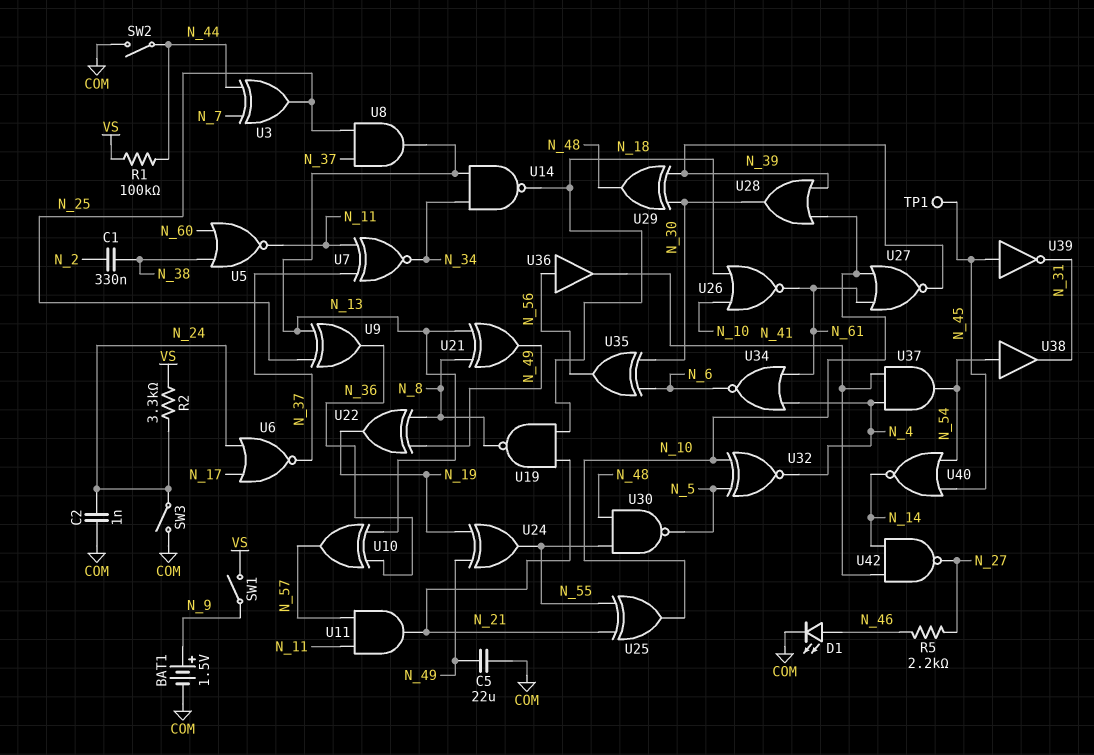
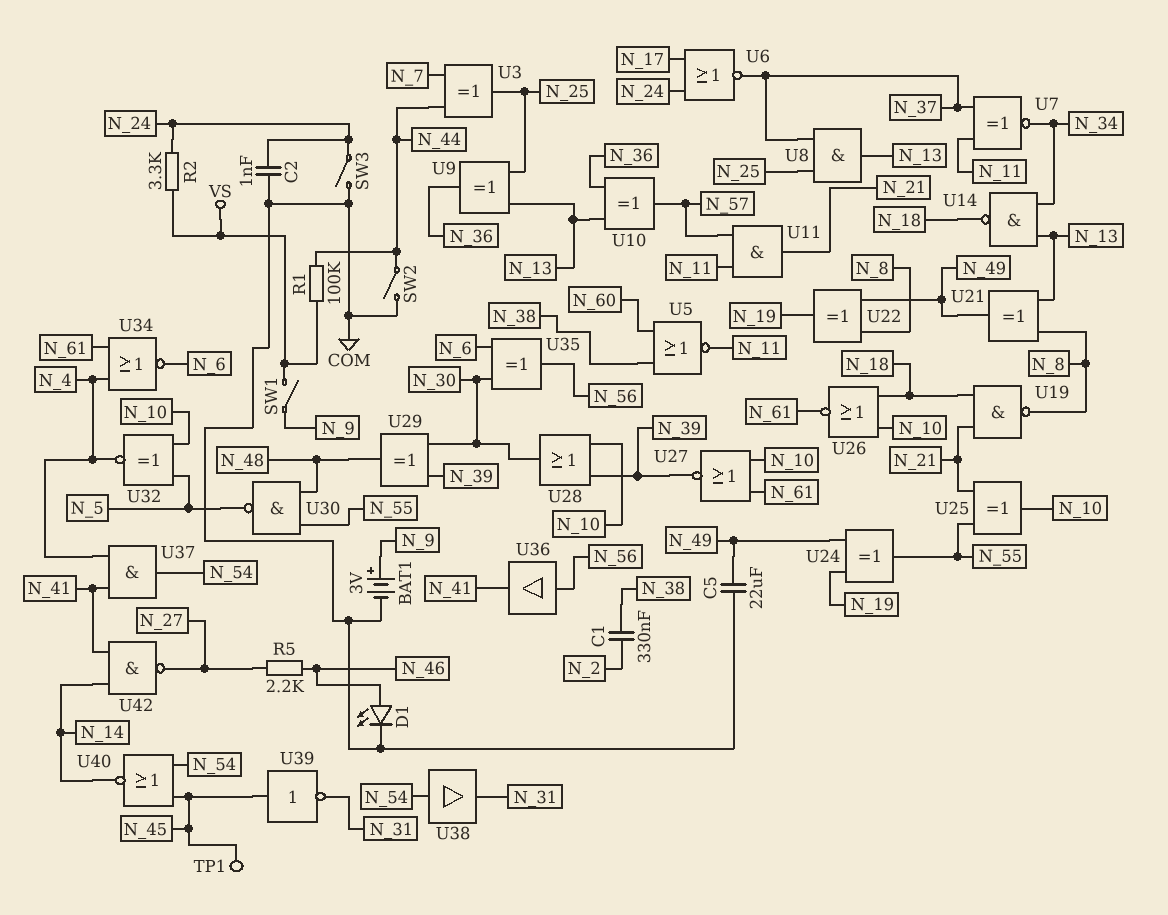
BAT1: 1.5V (plus N_9, minus COM) -> 3V (plus N_9, minus COM)

